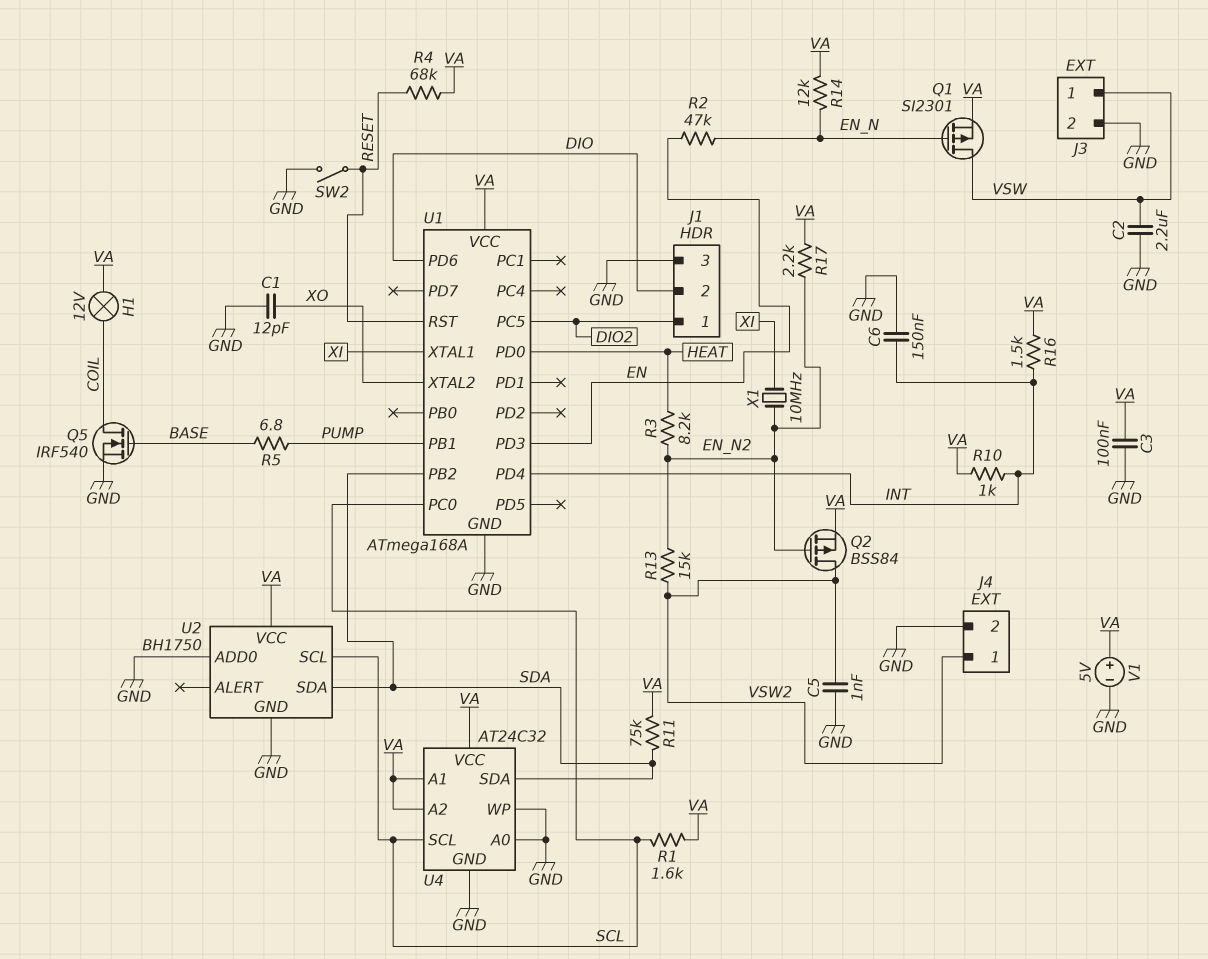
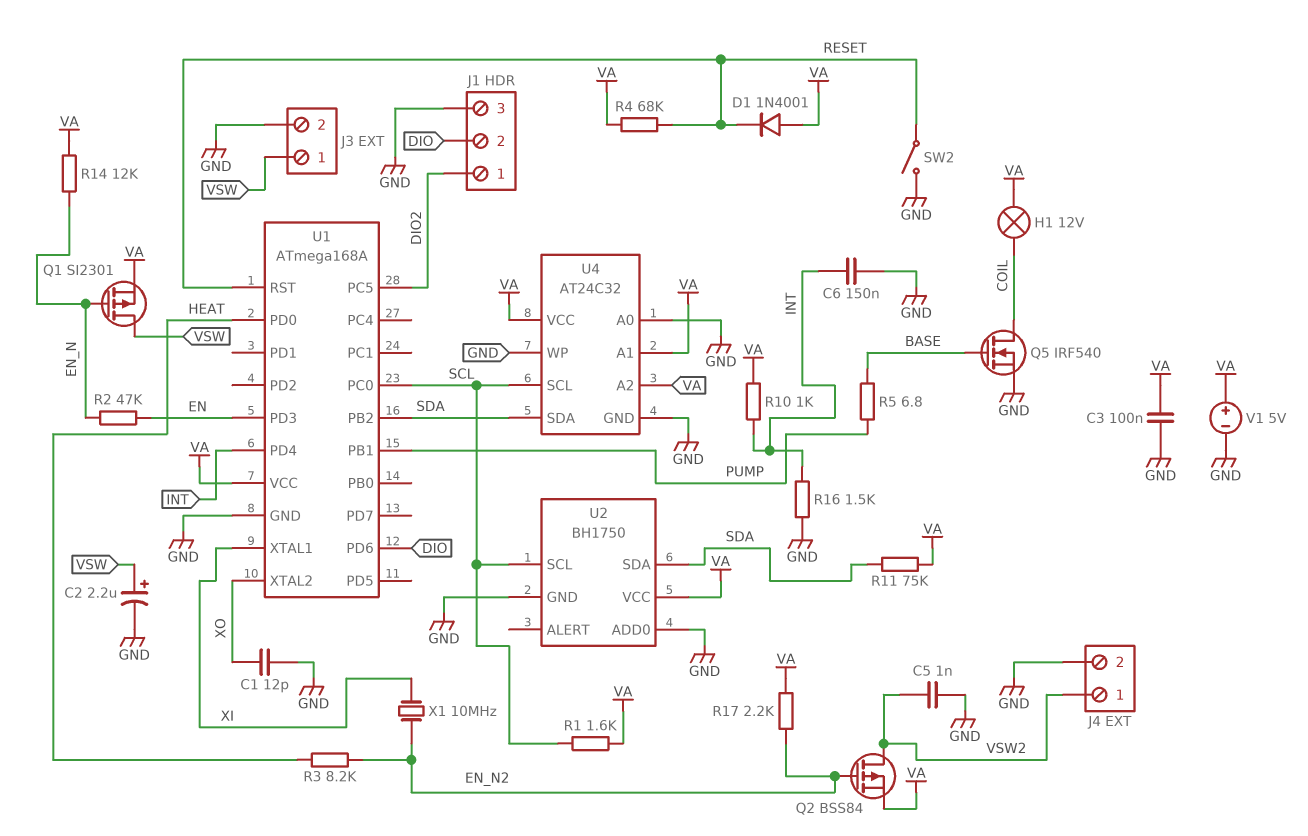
C2: 2.2uF (GND, VSW) -> 2.2uF (plus VSW, minus GND)
D1: none -> diode 1N4001 (A VA, K RESET)
R13: 15k (EN_N2, VSW2) -> none
R16: 1.5k (INT, VA) -> 1.5k (GND, INT)

